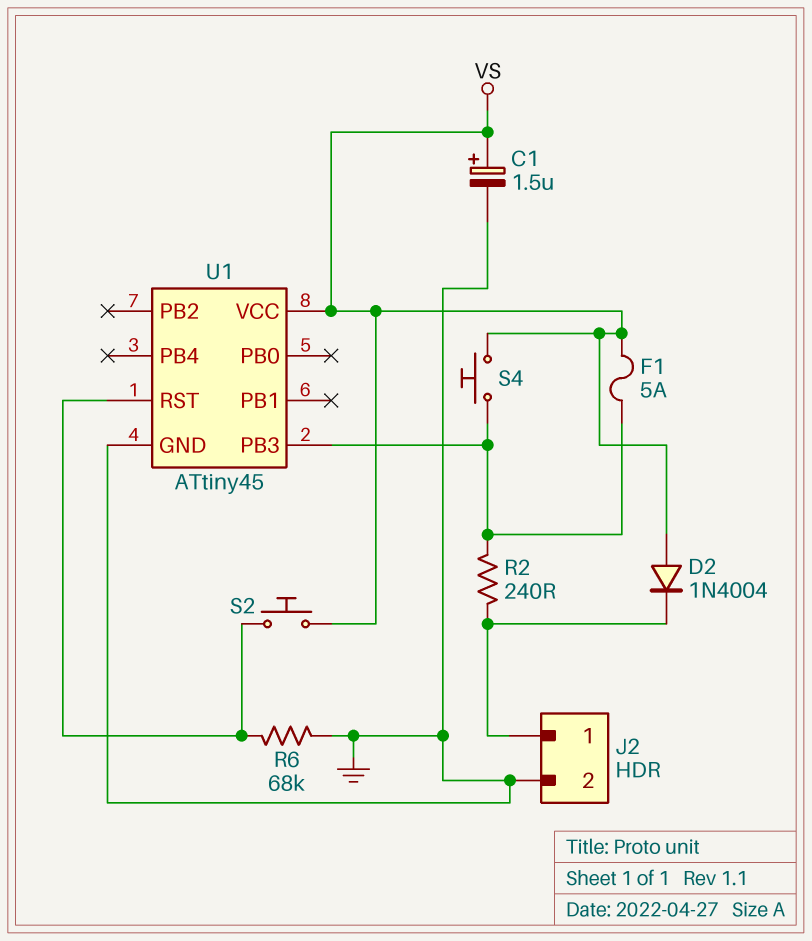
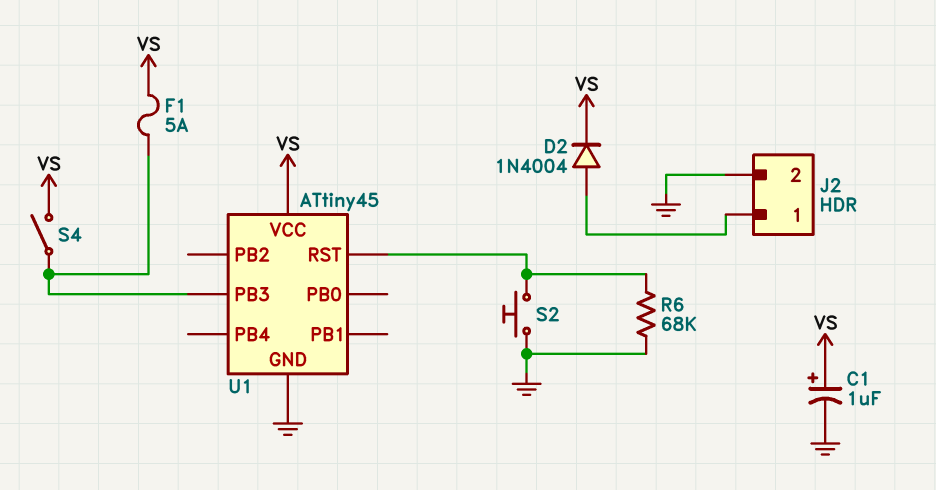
C1: 1.5uF (plus VS, minus GND) -> 1uF (plus VS, minus GND)
D2: diode 1N4004 (A VS, K J2/1) -> diode 1N4004 (A J2/1, K VS)
R2: 240 (J2/1, U1/PB3) -> none
S2: button (U1/RST, VS) -> button (GND, U1/RST)
S4: button (U1/PB3, VS) -> switch (U1/PB3, VS)

